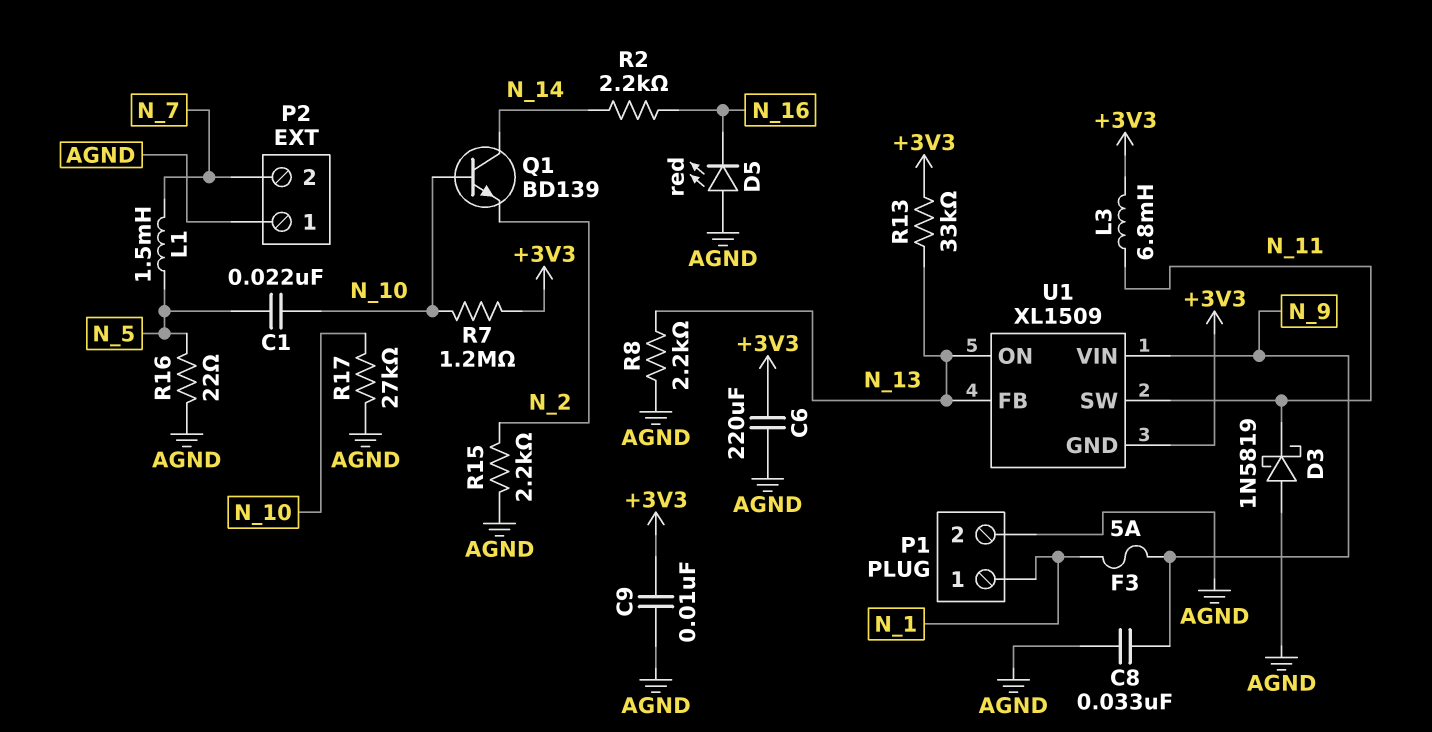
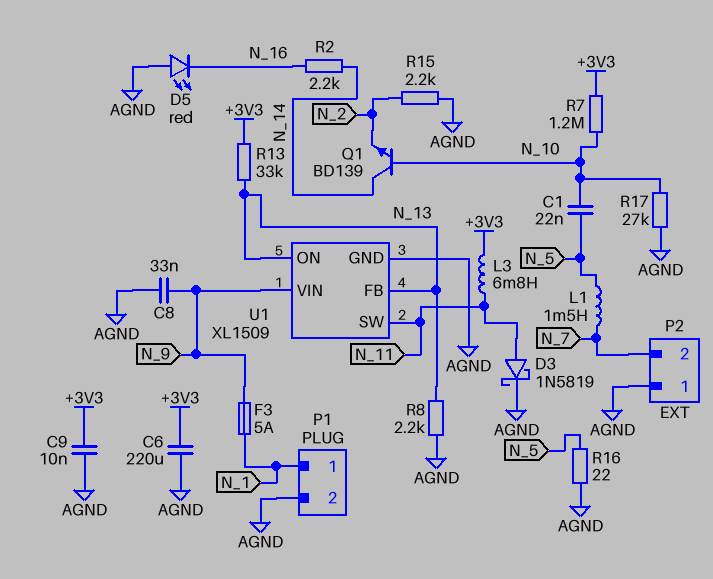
D3: schottky 1N5819 (A AGND, K N_11) -> schottky 1N5819 (A N_11, K AGND)
U1 pin GND: +3V3 -> AGND

